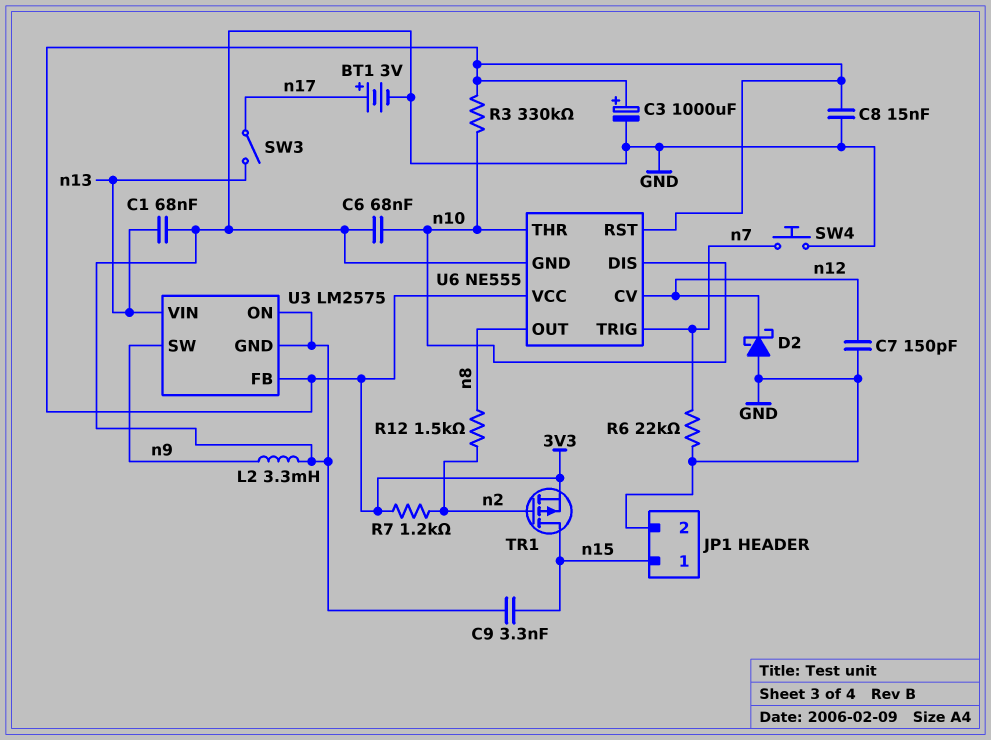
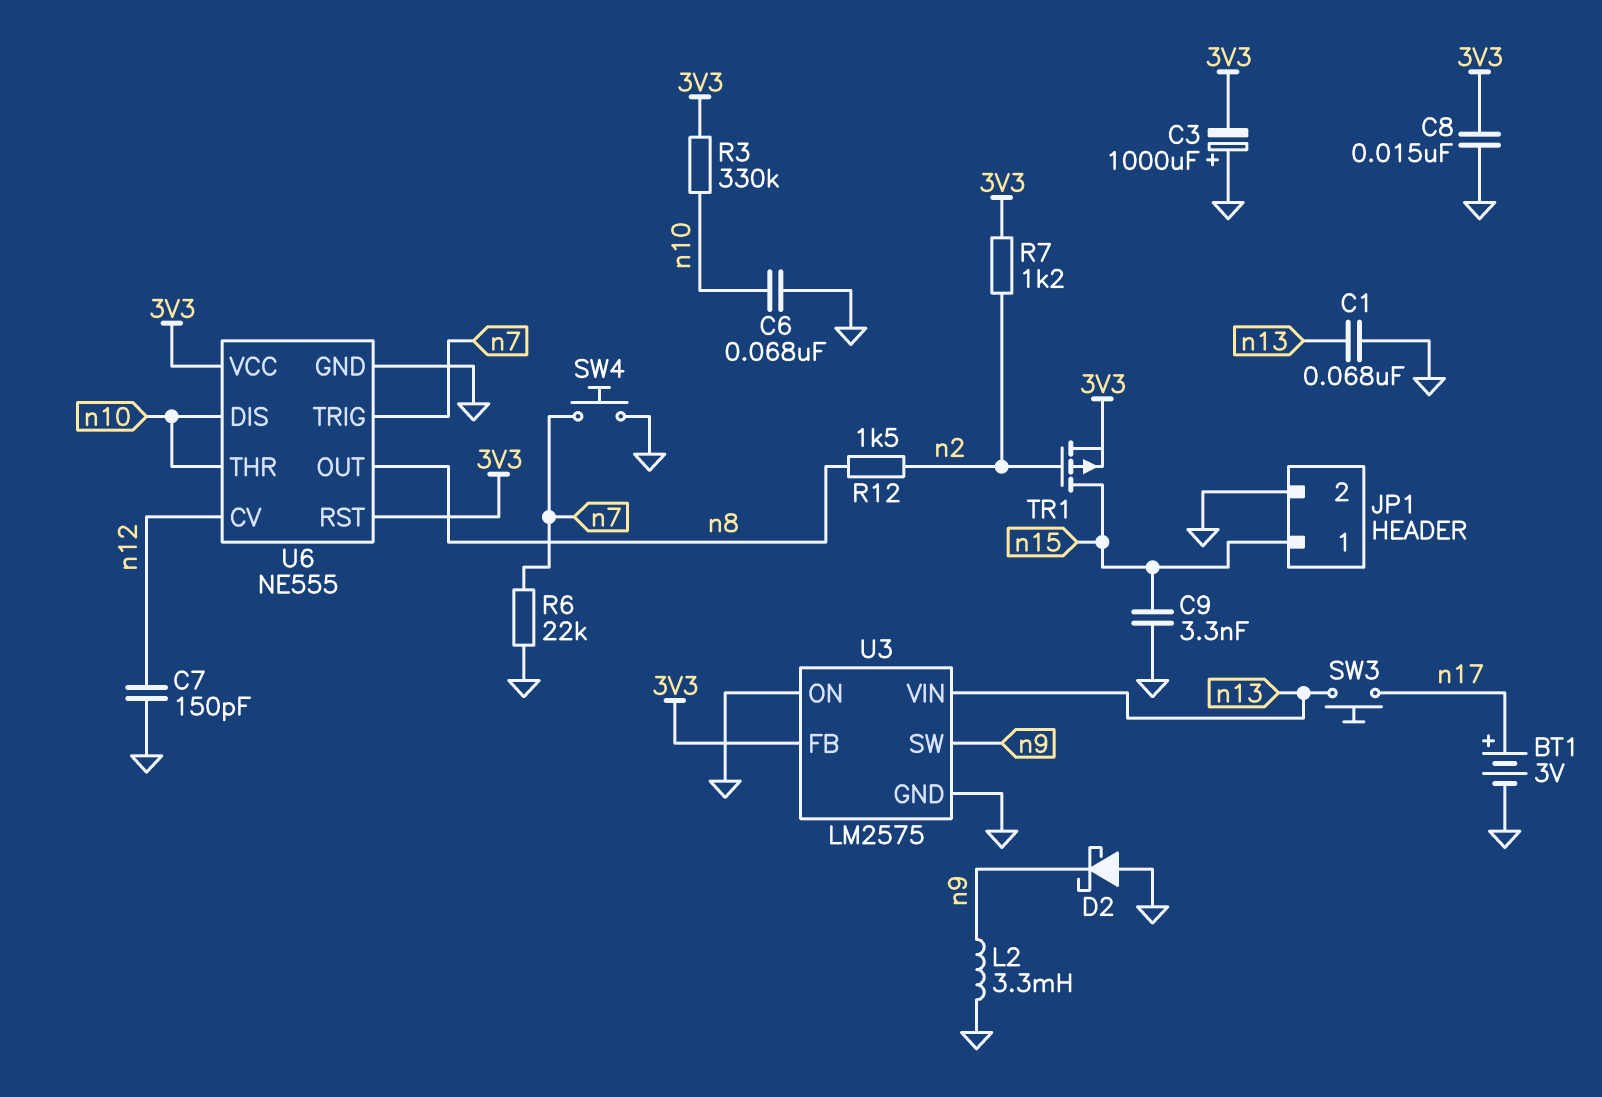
C3: 1000uF (plus 3V3, minus GND) -> 1000uF (plus GND, minus 3V3)
D2: schottky (A GND, K n12) -> schottky (A GND, K n9)
SW3: switch (n13, n17) -> button (n13, n17)

